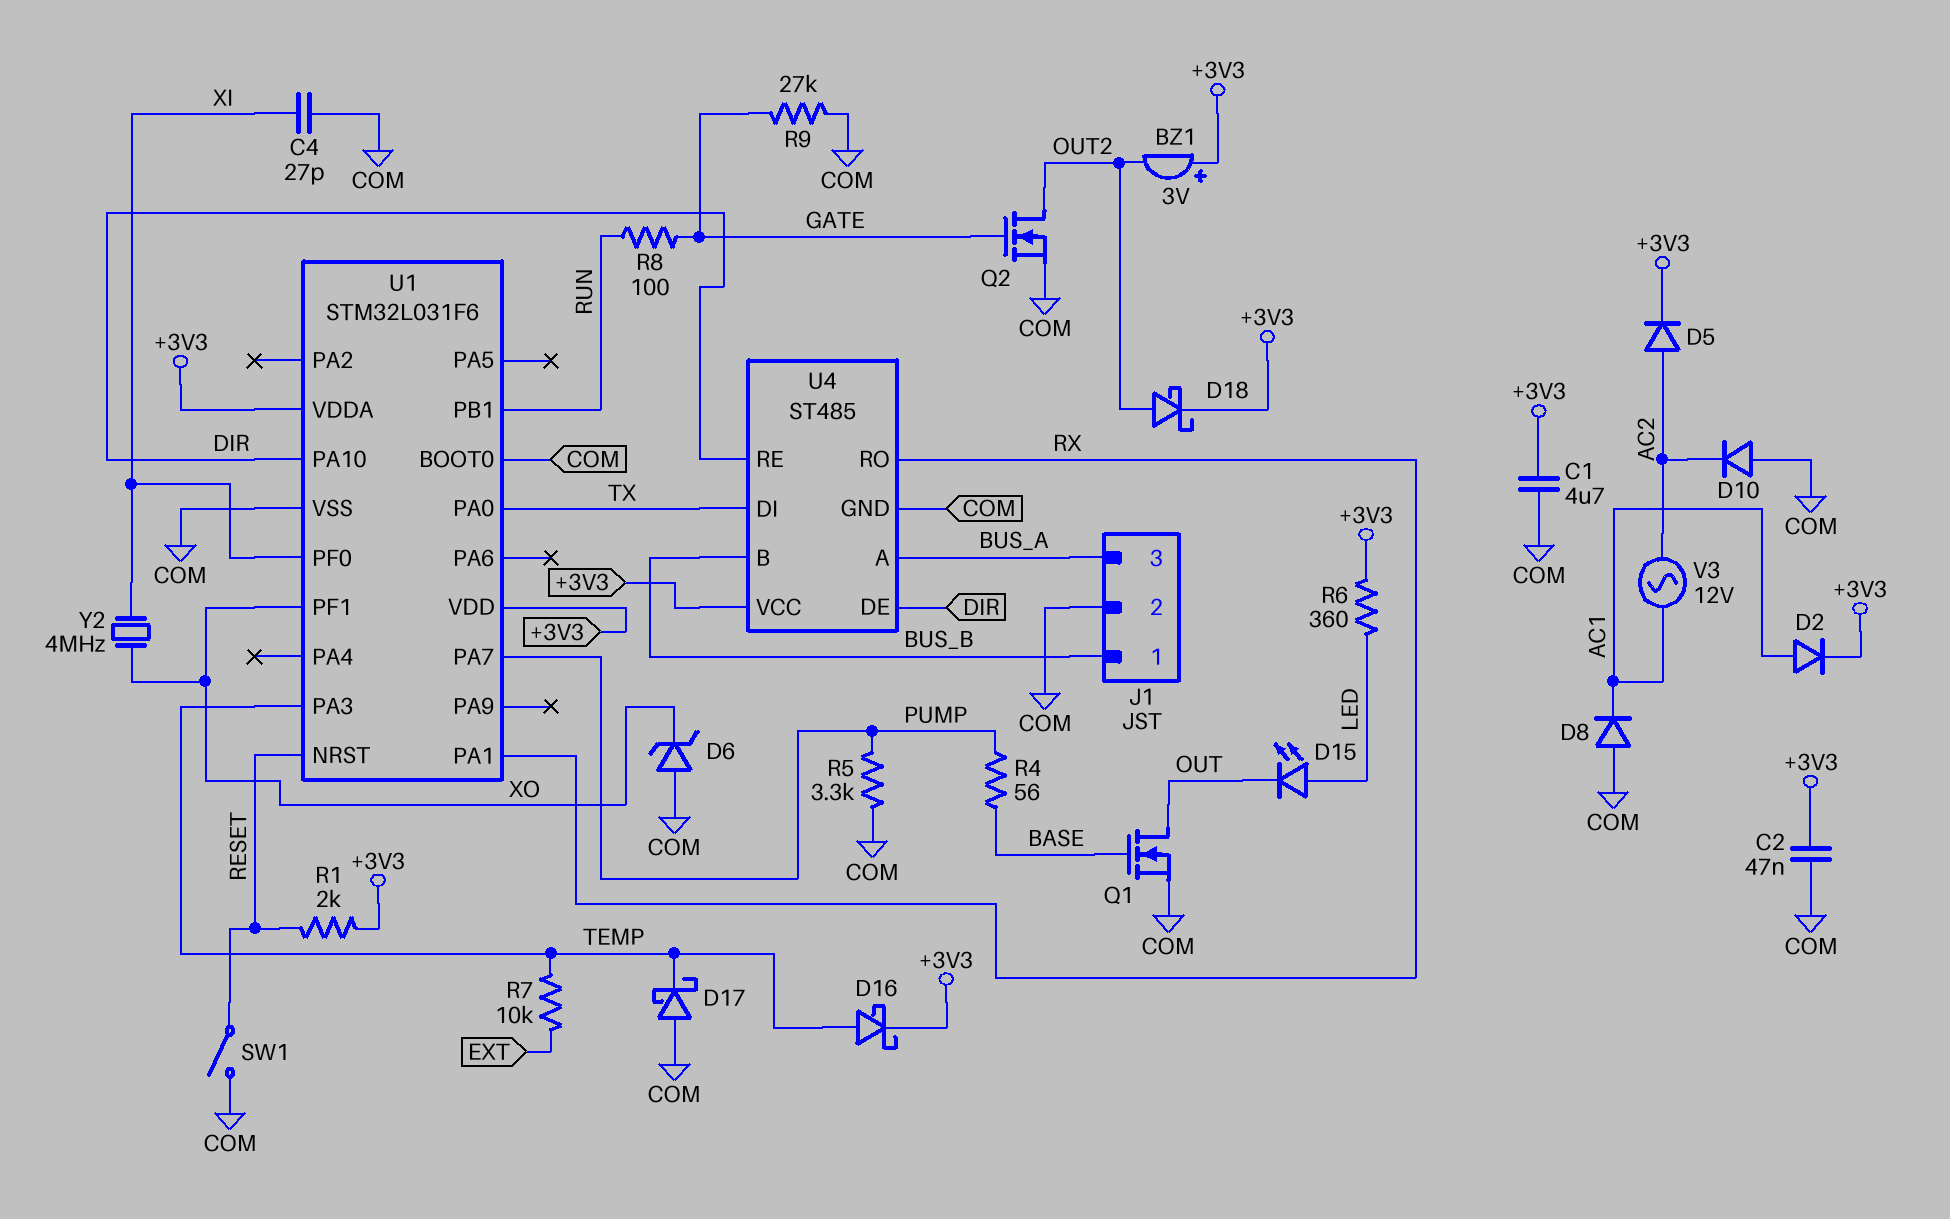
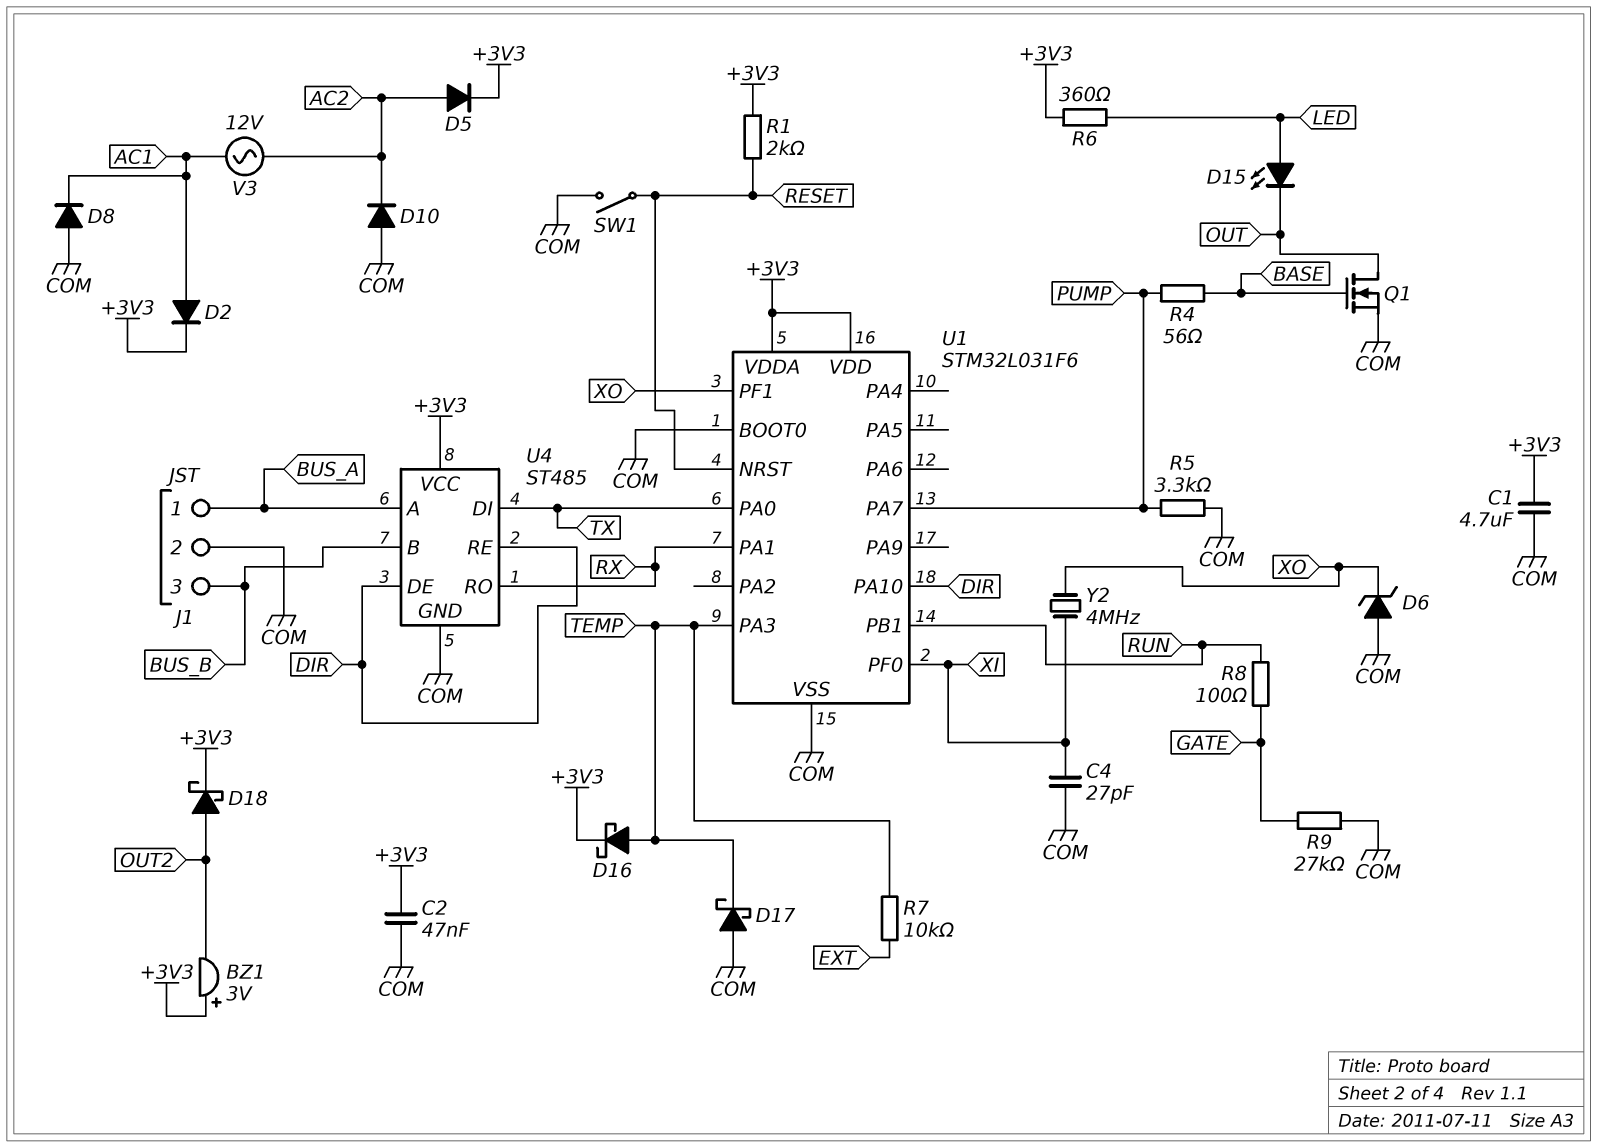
J1 pin 1: BUS_B -> BUS_A
J1 pin 3: BUS_A -> BUS_B
Q2: NMOS (G GATE, D OUT2, S COM) -> none

